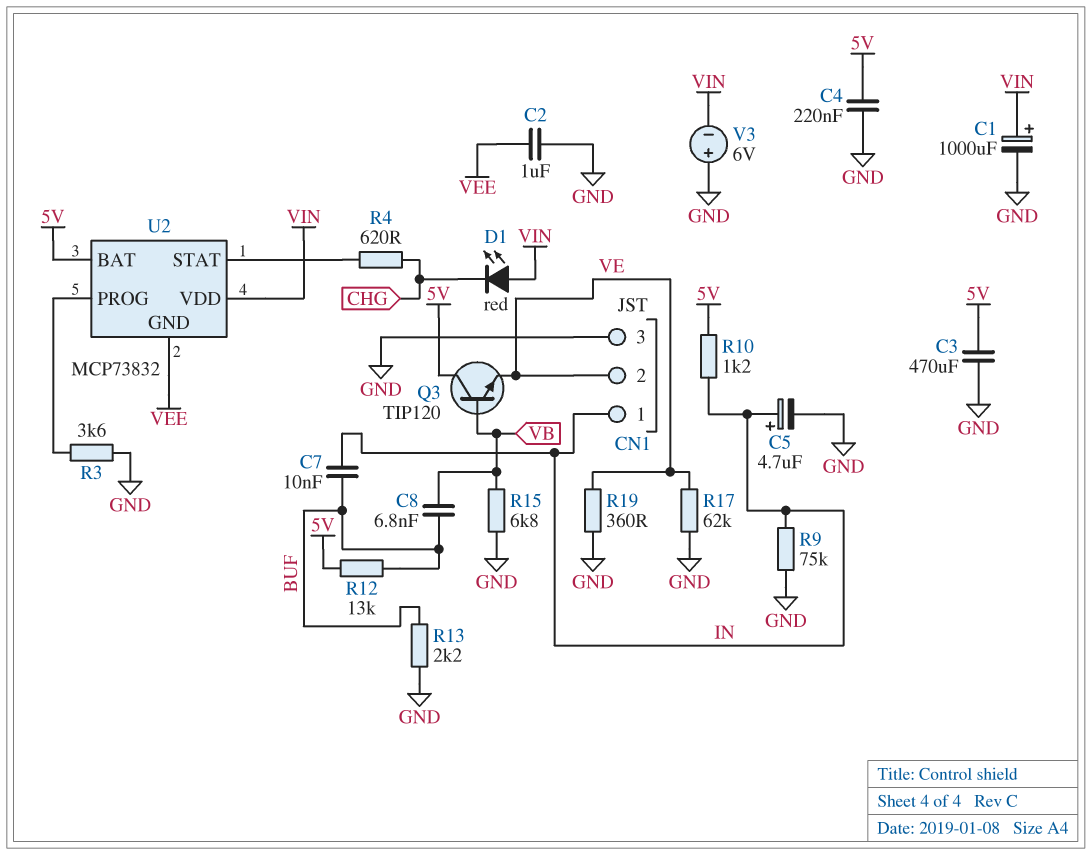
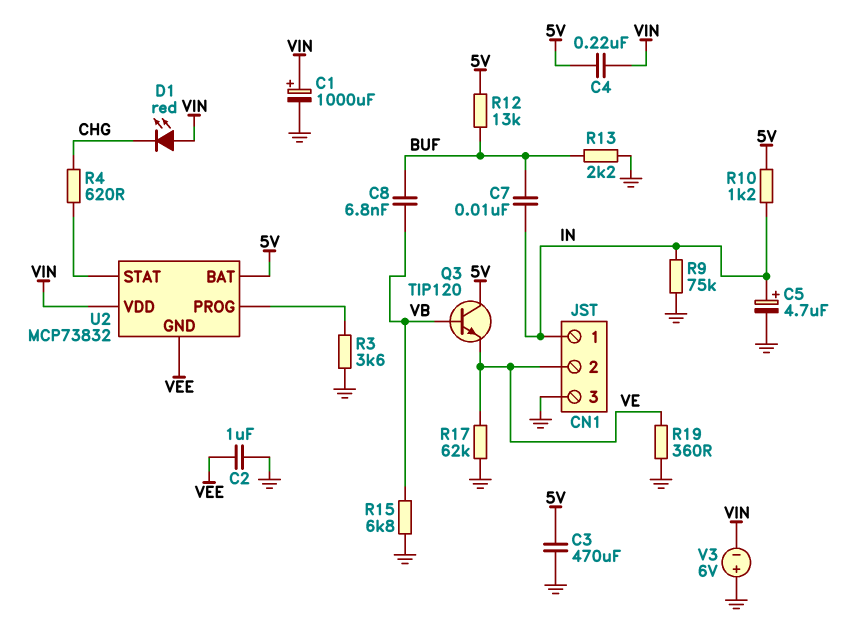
C4: 220nF (5V, GND) -> 220nF (5V, VIN)

